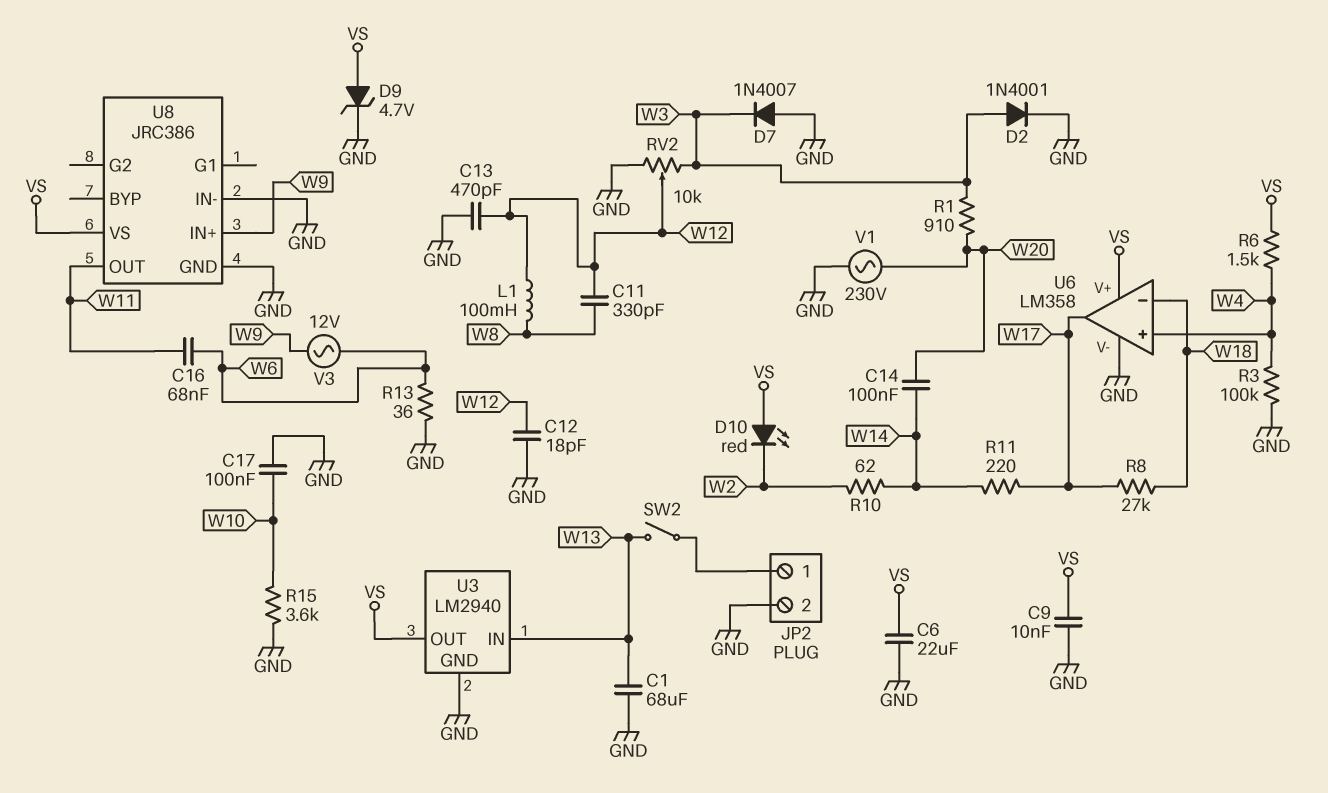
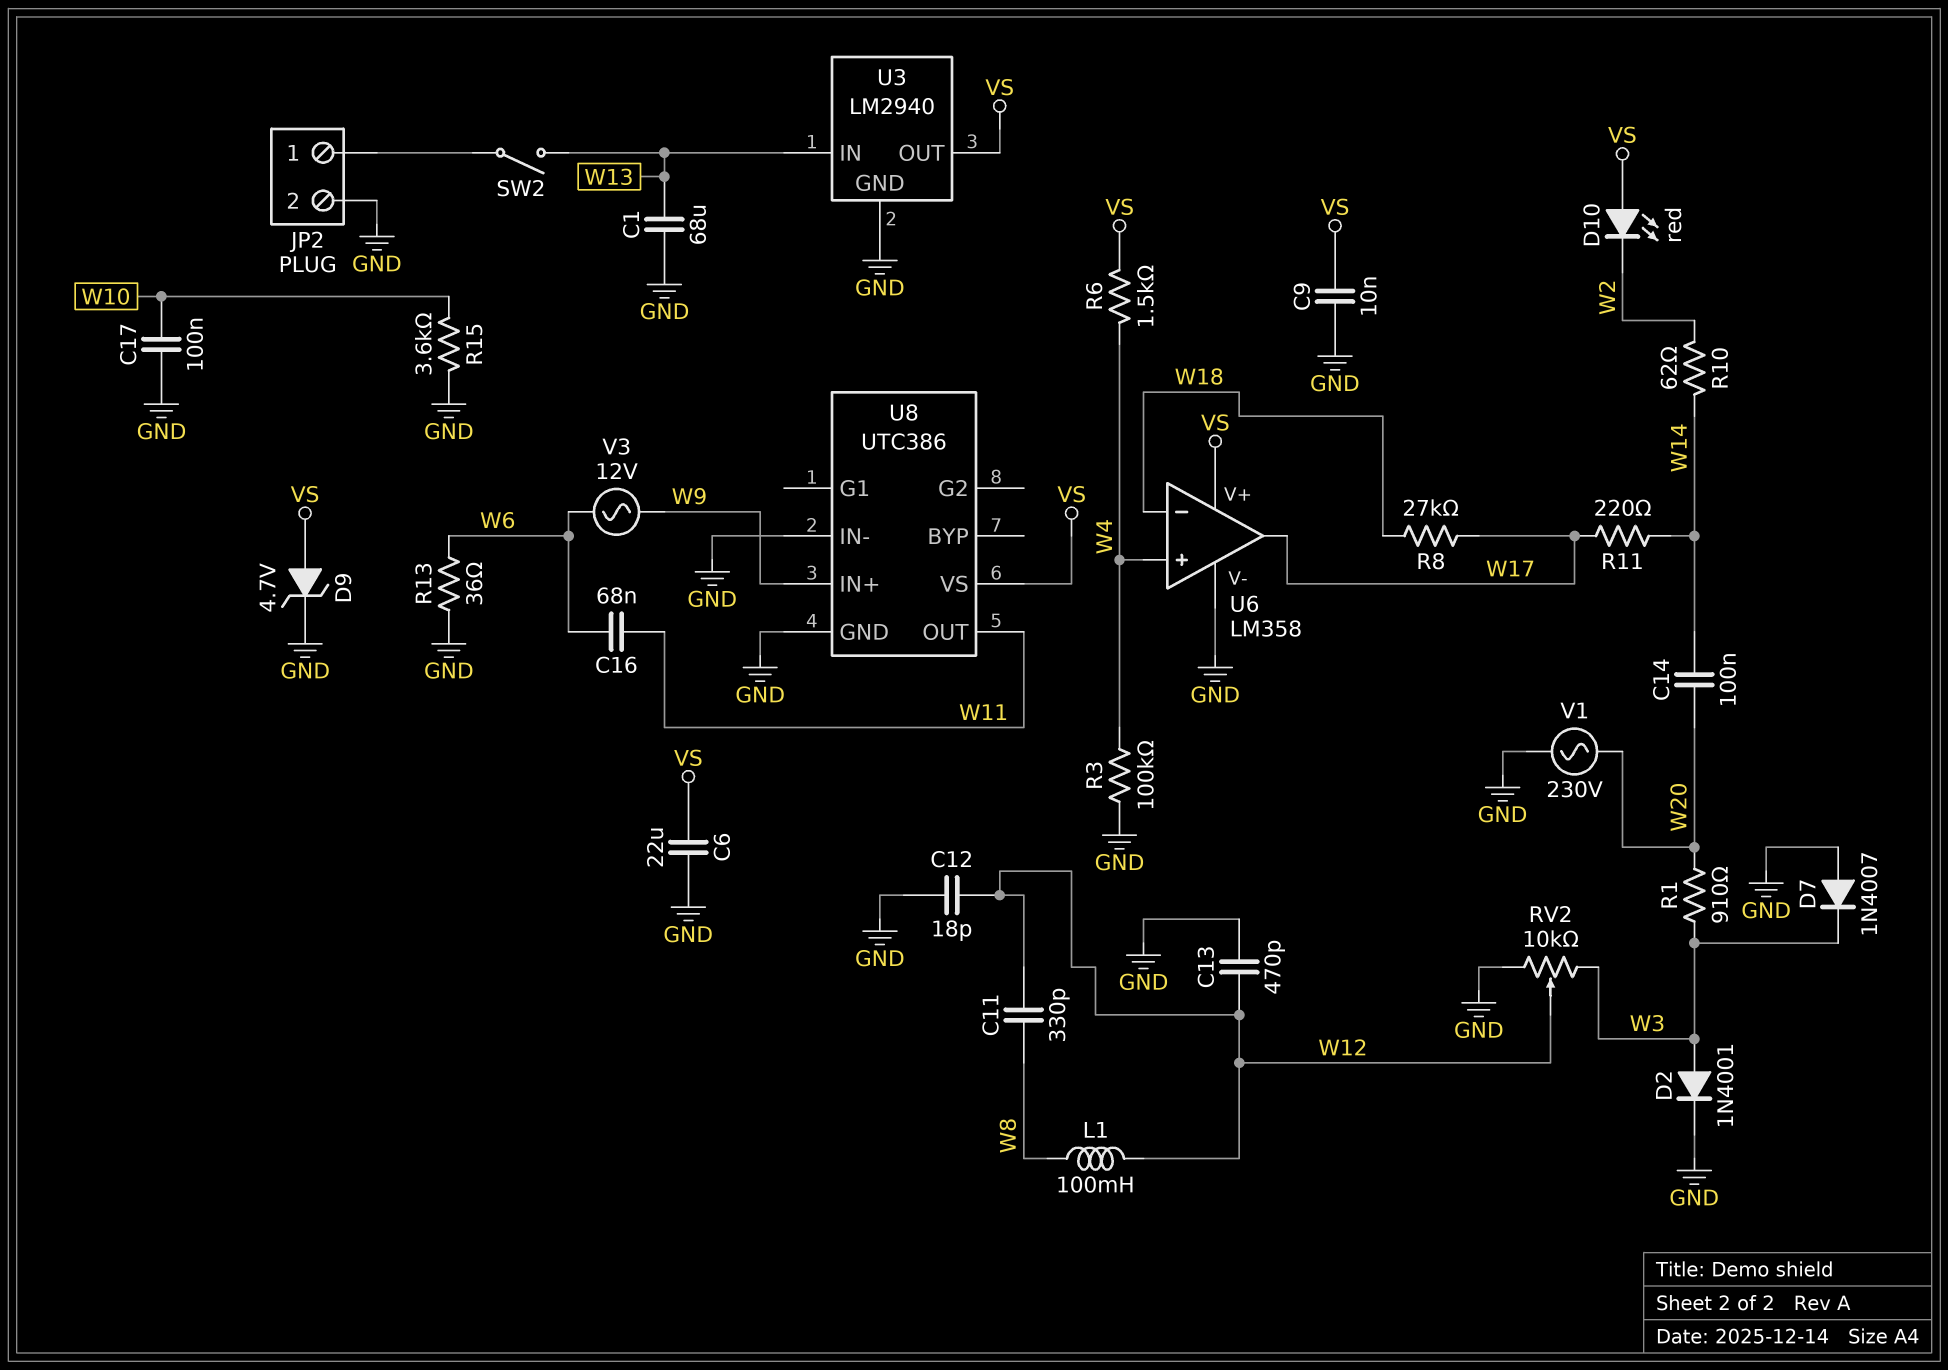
U8: JRC386 -> UTC386

